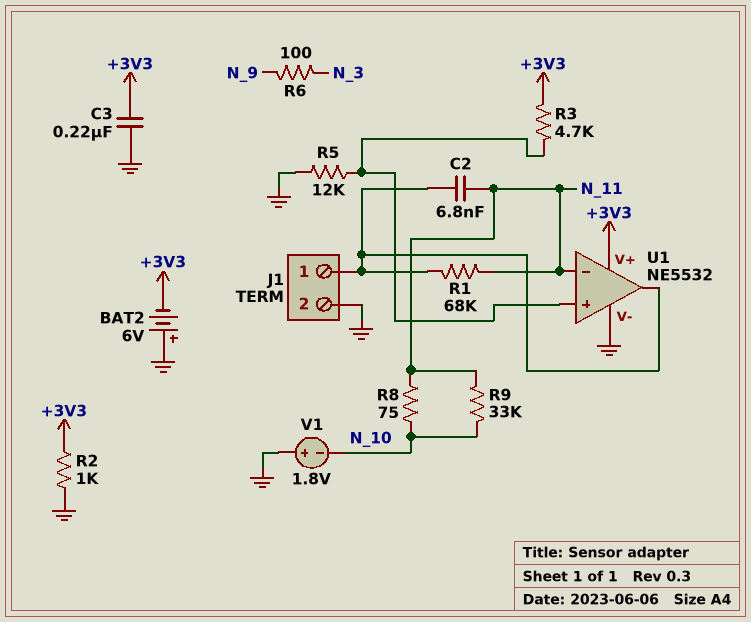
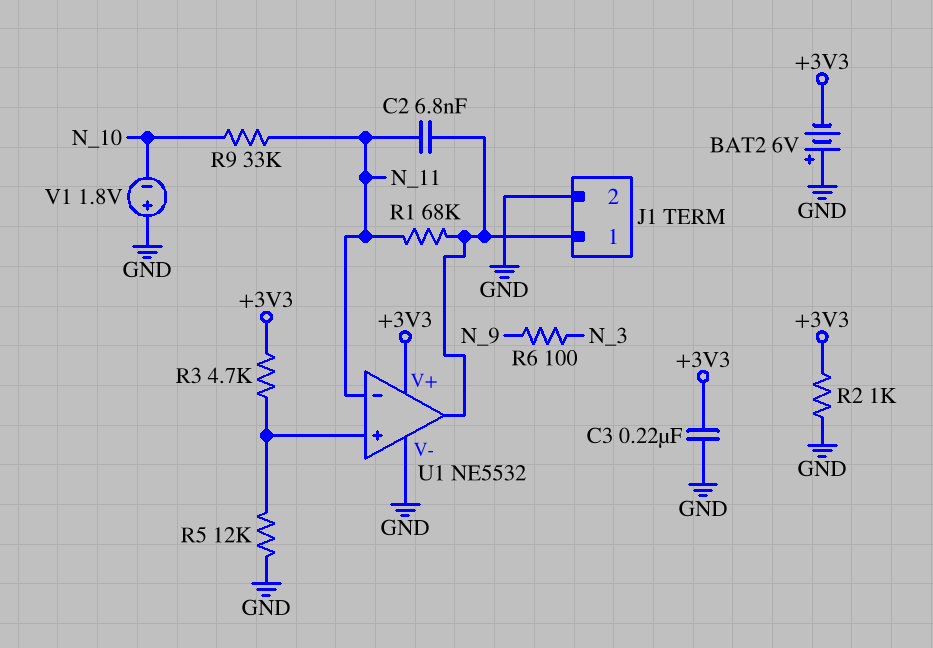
R8: 75 (N_10, N_11) -> none

